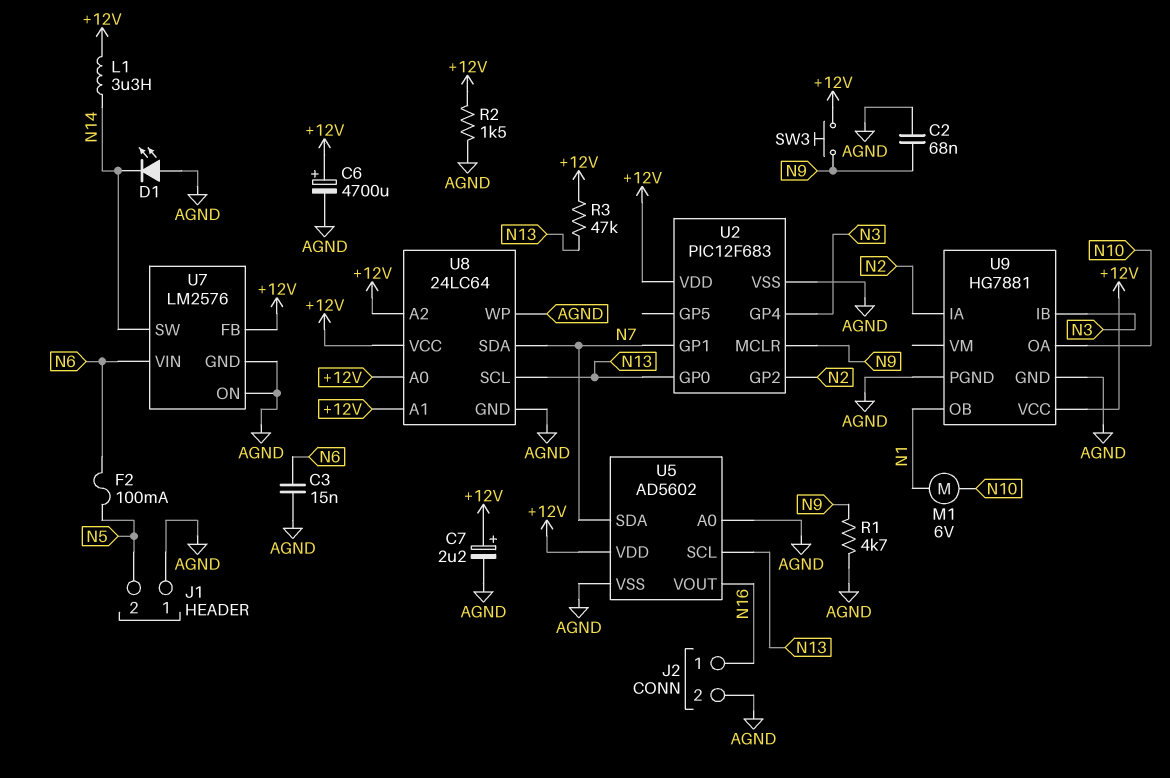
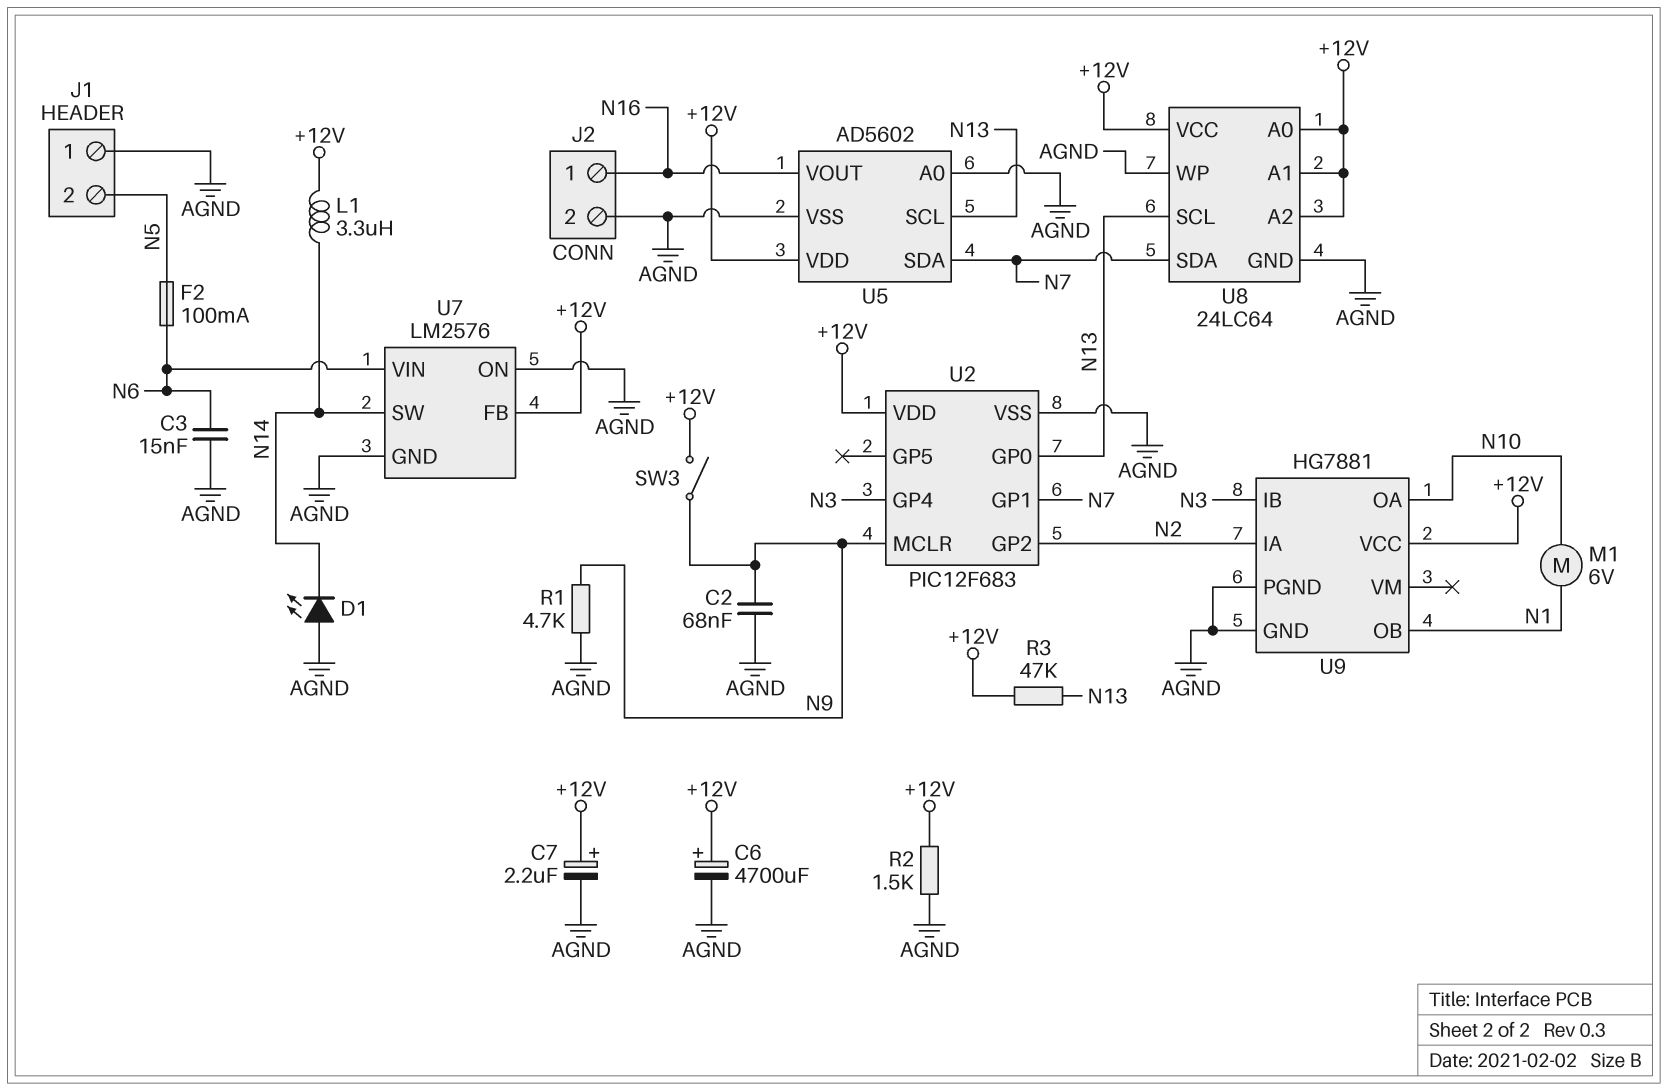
SW3: button (+12V, N9) -> switch (+12V, N9)

